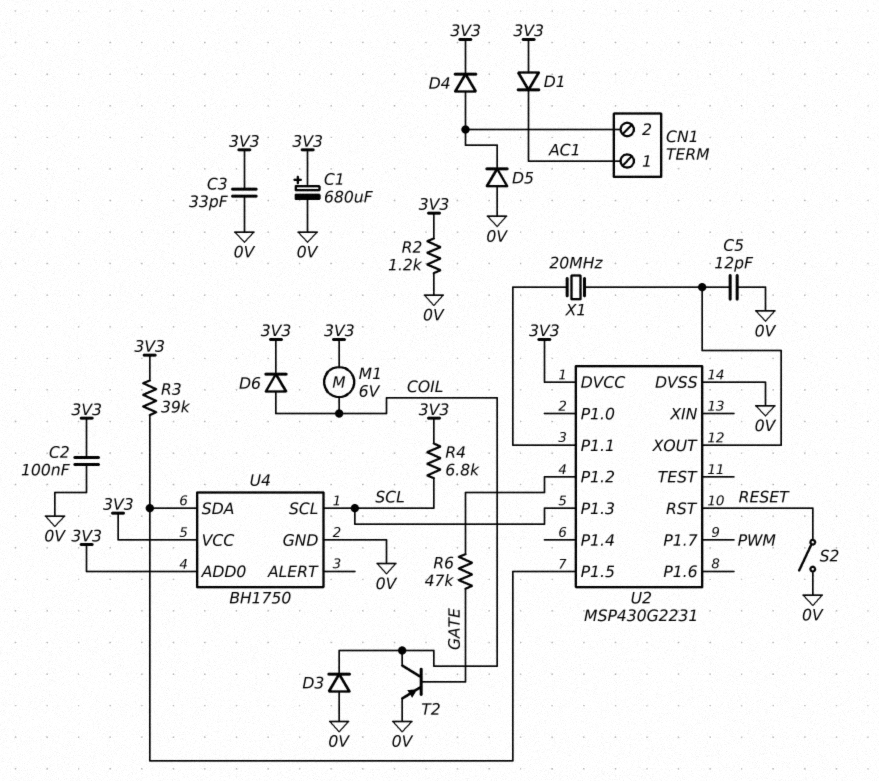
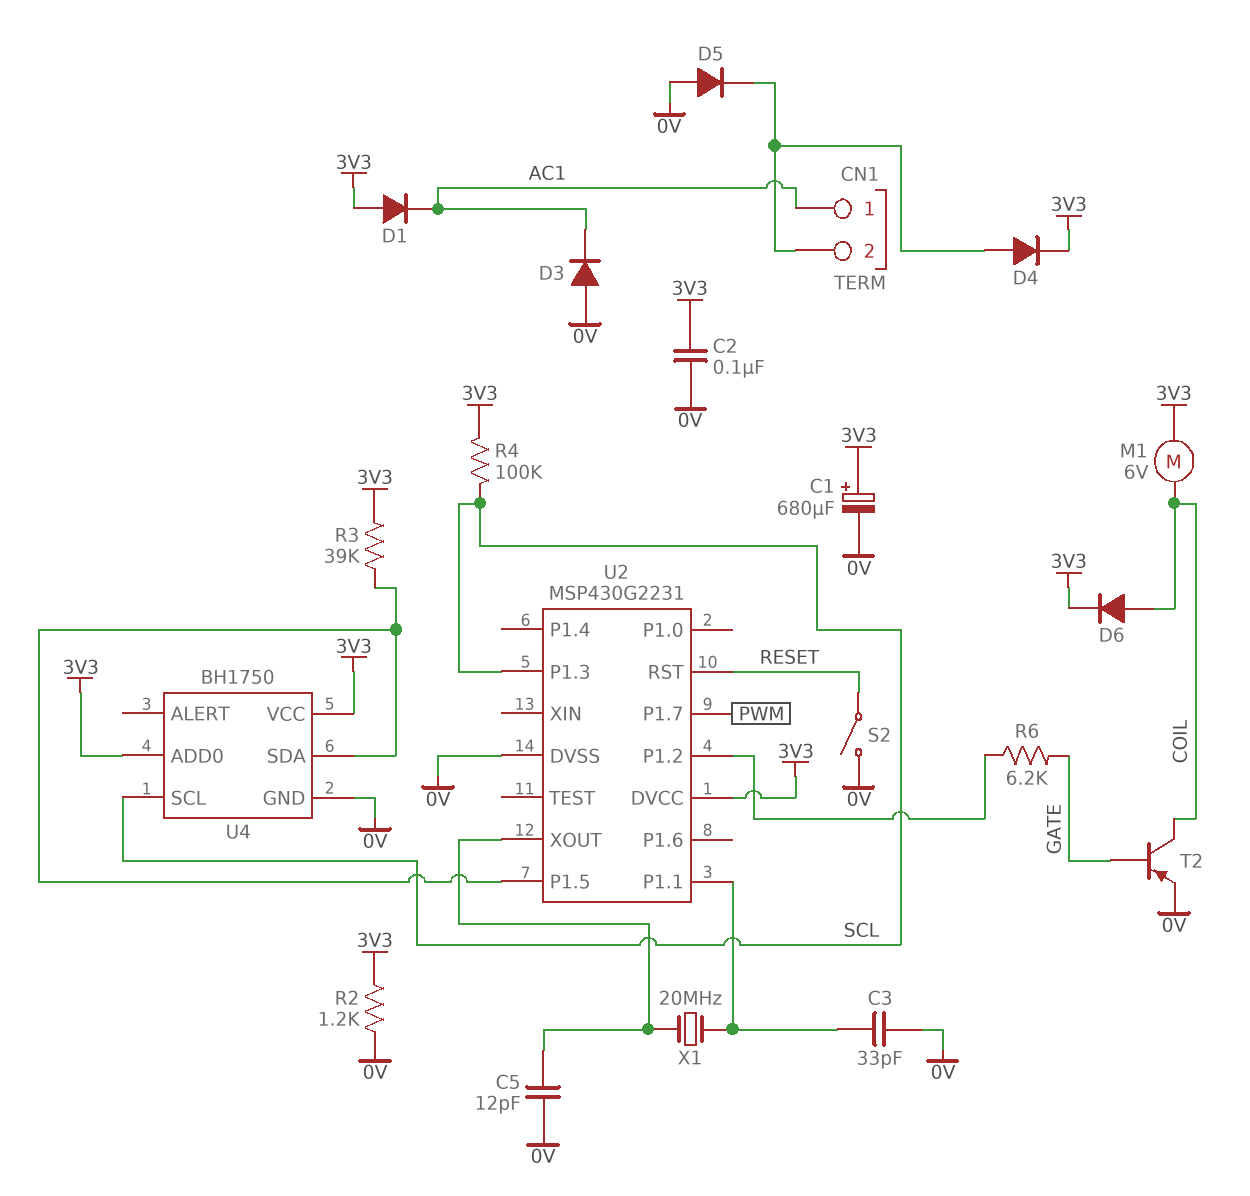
C3: 33pF (0V, 3V3) -> 33pF (0V, U2/P1.1)
D3: diode (A 0V, K COIL) -> diode (A 0V, K AC1)
R4: 6.8k (3V3, SCL) -> 100k (3V3, SCL)
R6: 47k (GATE, U2/P1.2) -> 6.2k (GATE, U2/P1.2)

